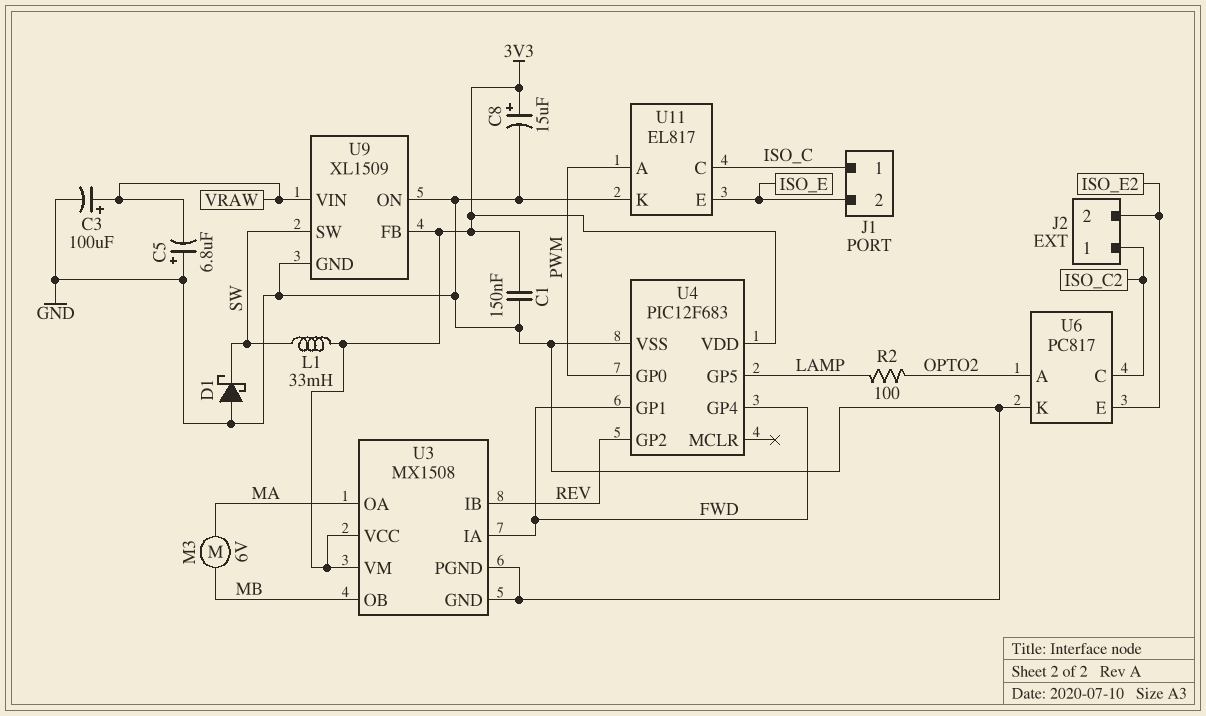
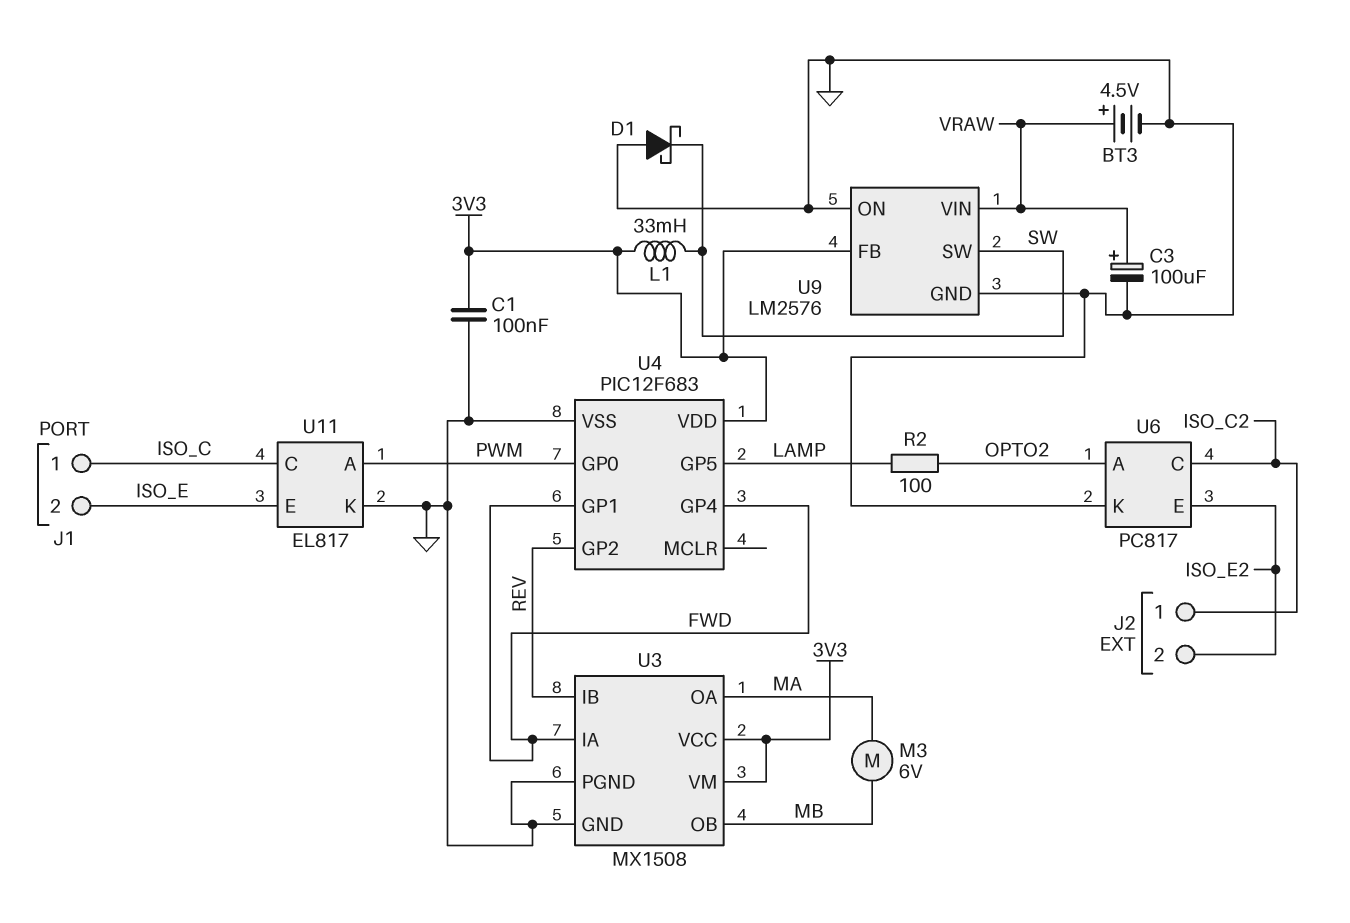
BT3: none -> 4.5V (plus VRAW, minus GND)
C1: 150nF (3V3, GND) -> 100nF (3V3, GND)
C5: 6.8uF (plus GND, minus VRAW) -> none
C8: 15uF (plus 3V3, minus GND) -> none
U9: XL1509 -> LM2576

